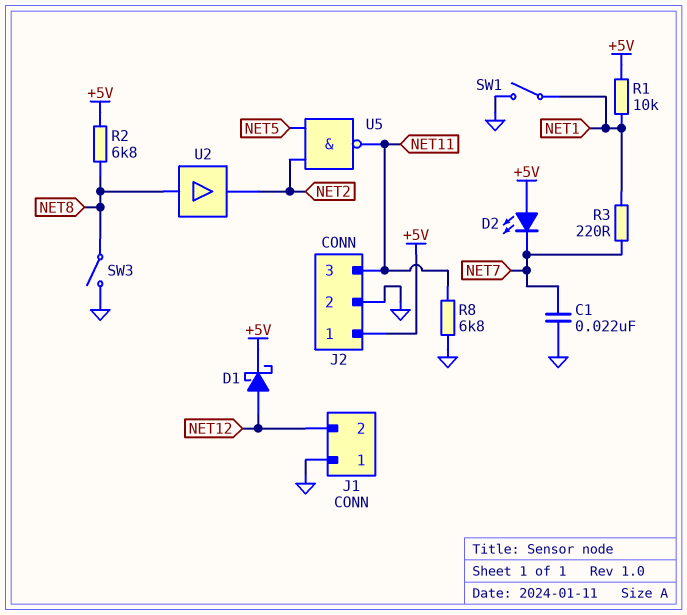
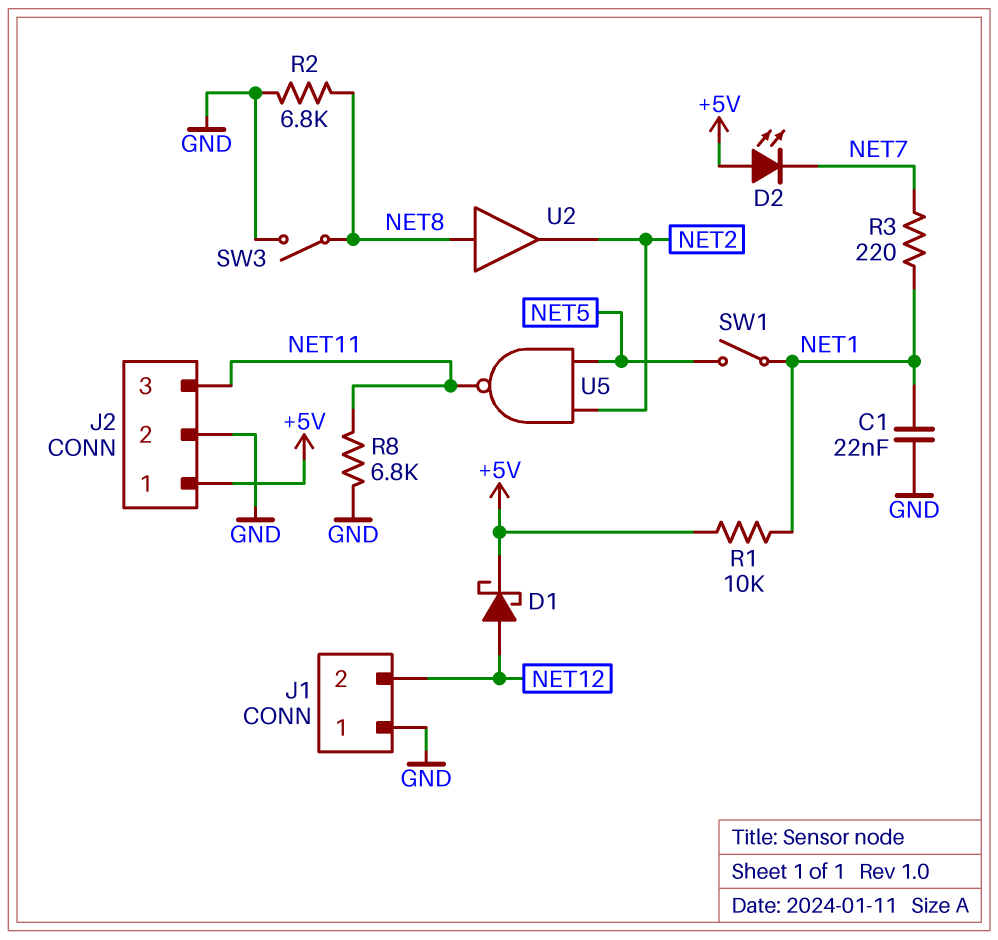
C1: 22nF (GND, NET7) -> 22nF (GND, NET1)
R2: 6.8k (+5V, NET8) -> 6.8k (GND, NET8)
SW1: switch (GND, NET1) -> switch (NET1, NET5)

